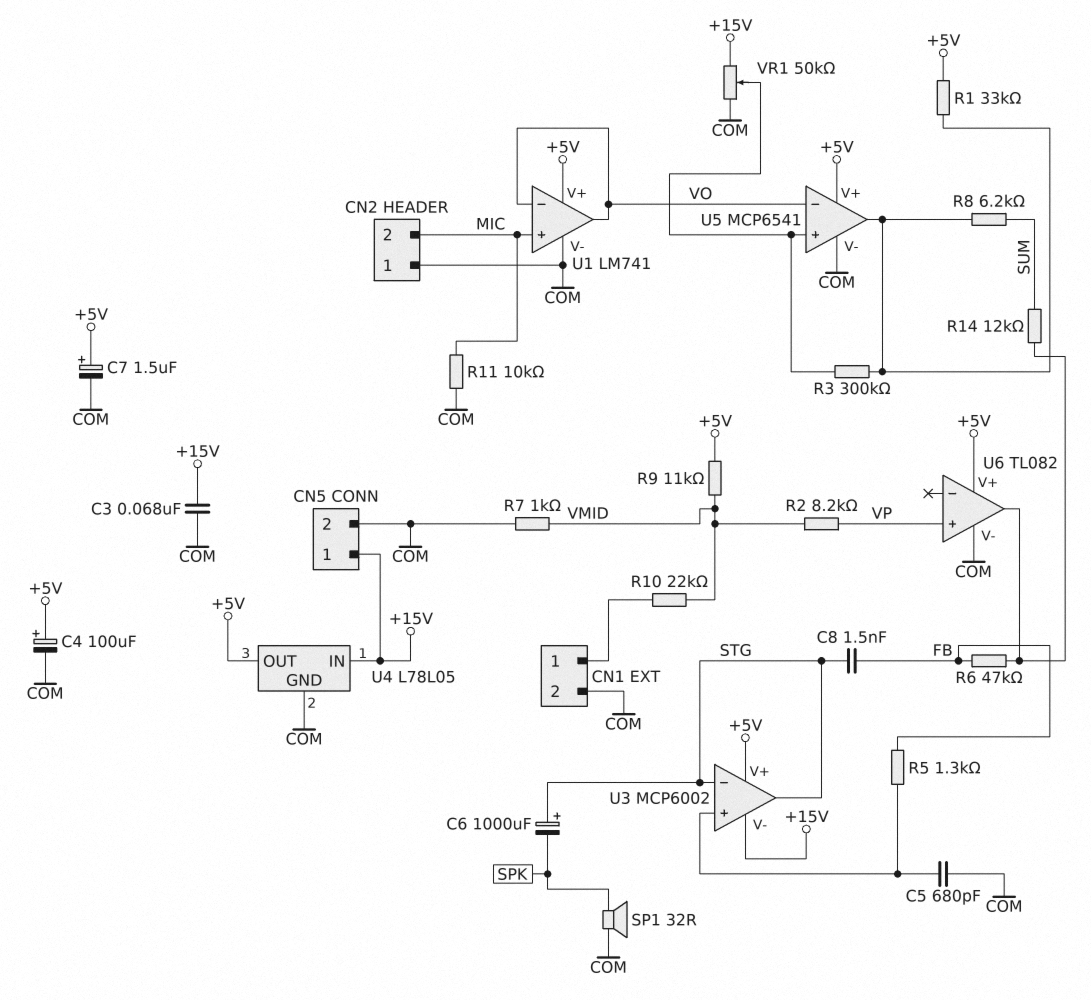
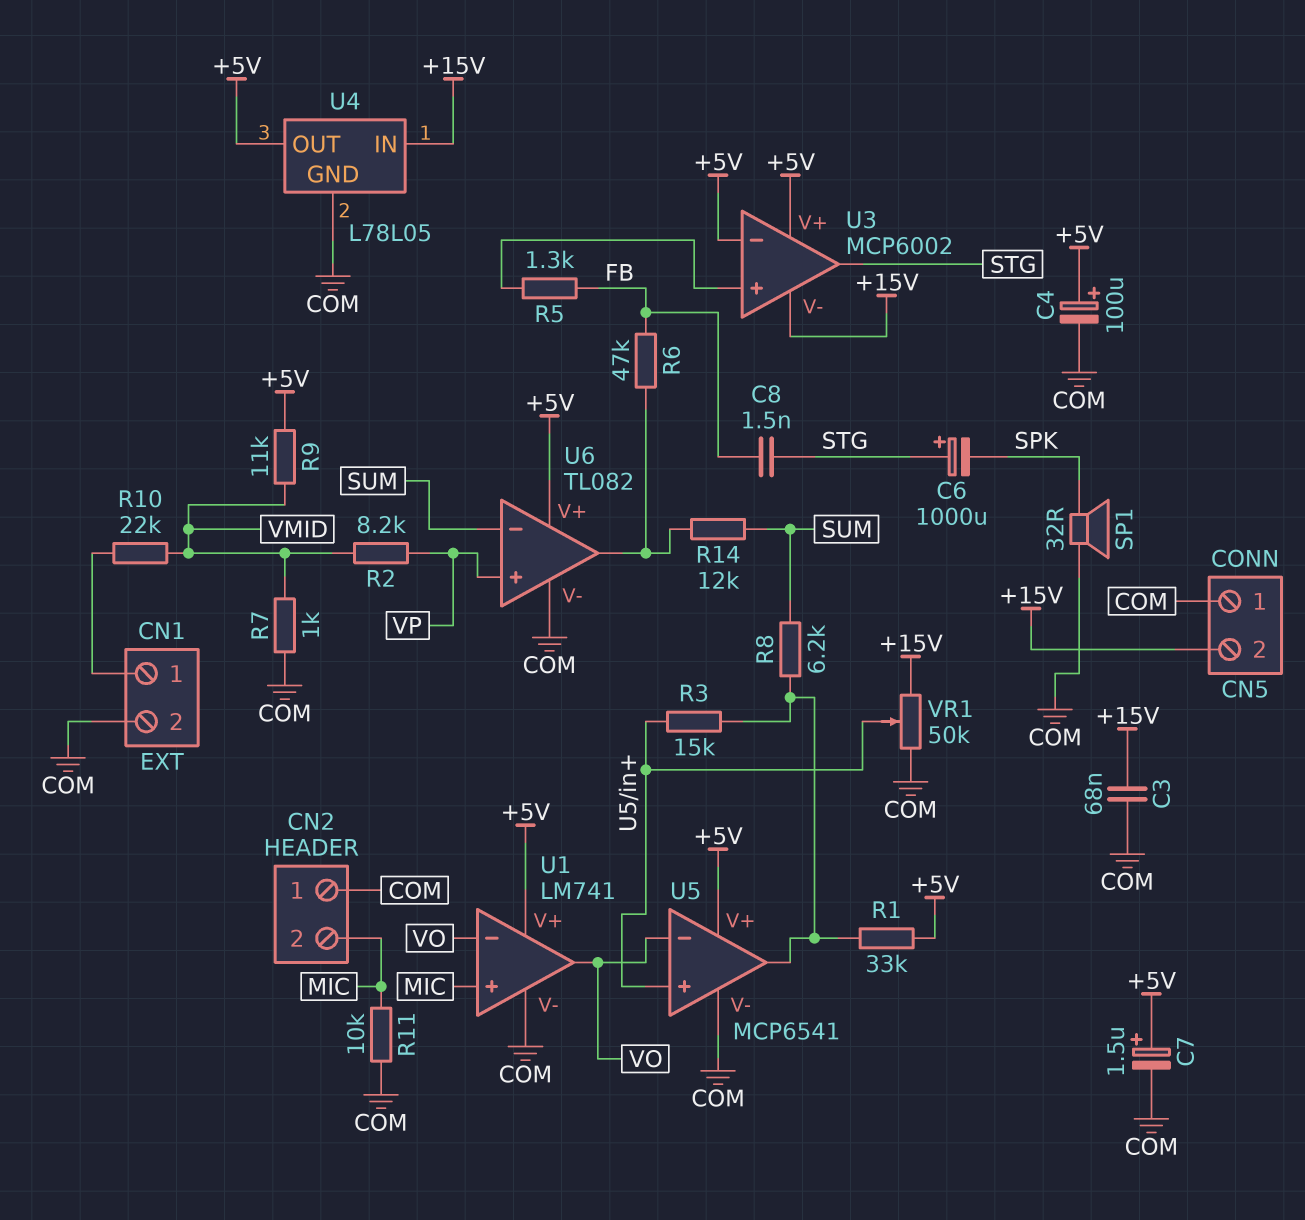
C5: 680pF (COM, U3/in+) -> none
CN5 pin 1: +15V -> COM
CN5 pin 2: COM -> +15V
R3: 300k (U5/in+, U5/out) -> 15k (U5/in+, U5/out)
U3 pin in-: STG -> +5V
U6 pin in-: none -> SUM

